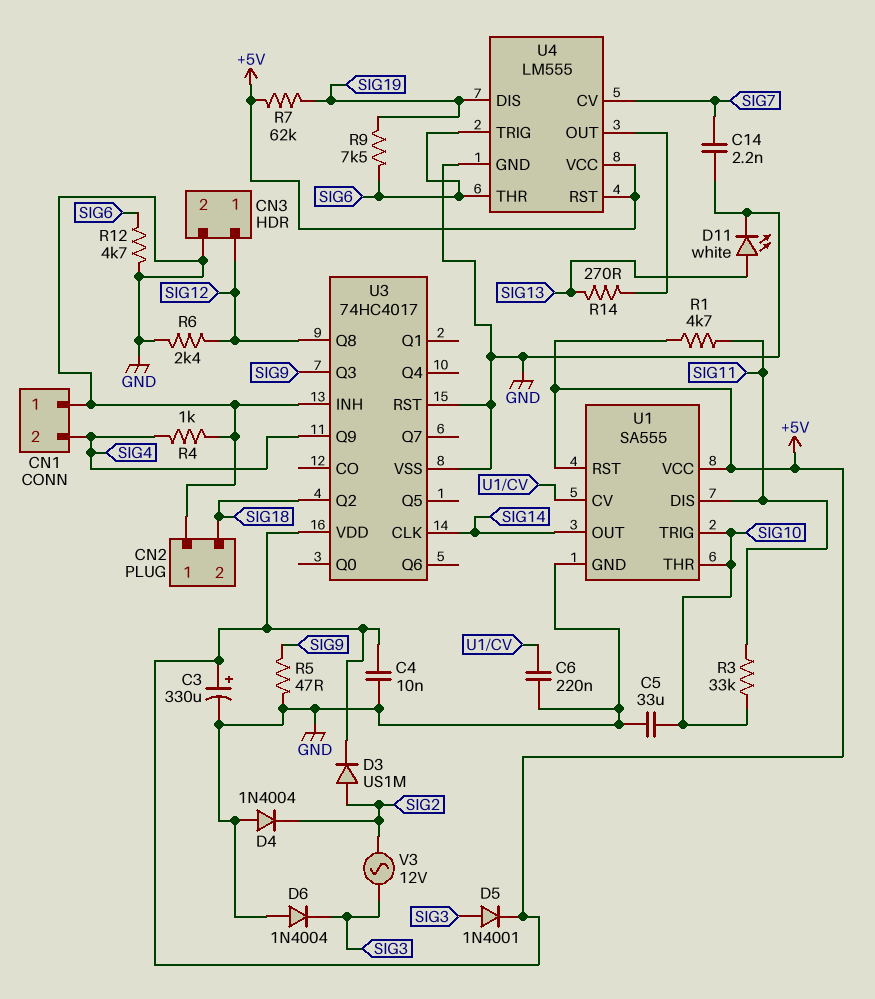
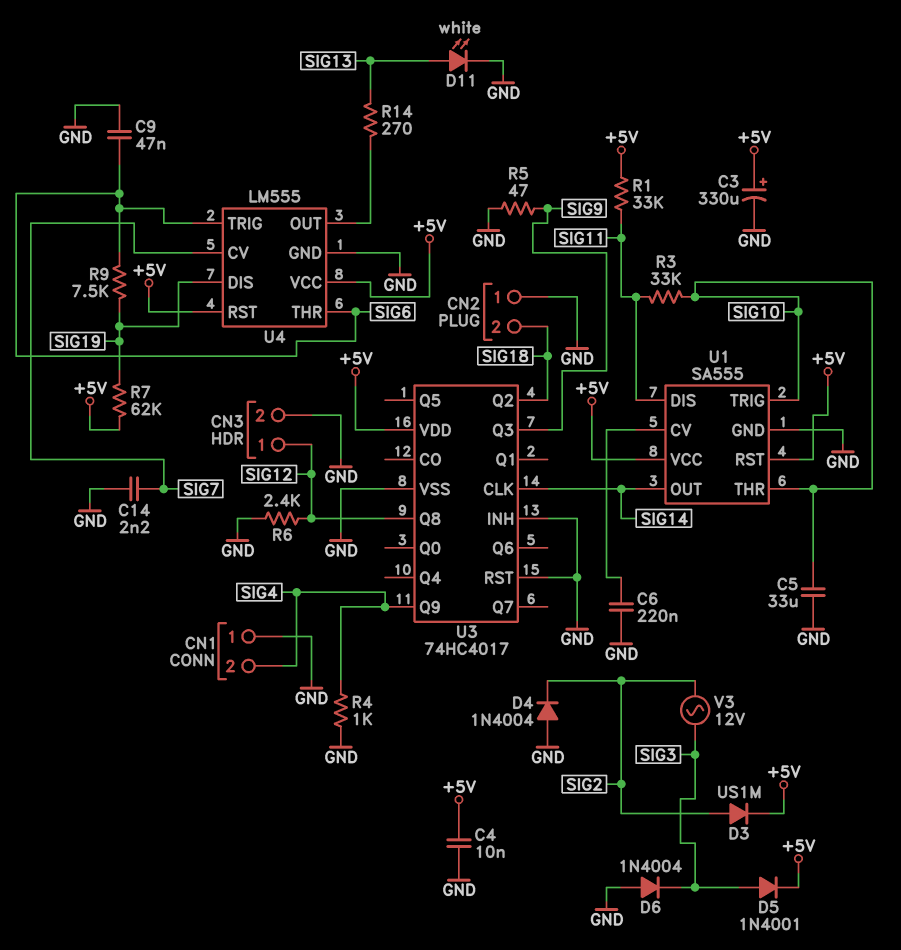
C9: none -> 47nF (GND, SIG6)
R1: 4.7k (+5V, SIG11) -> 33k (+5V, SIG11)
R12: 4.7k (GND, SIG6) -> none

